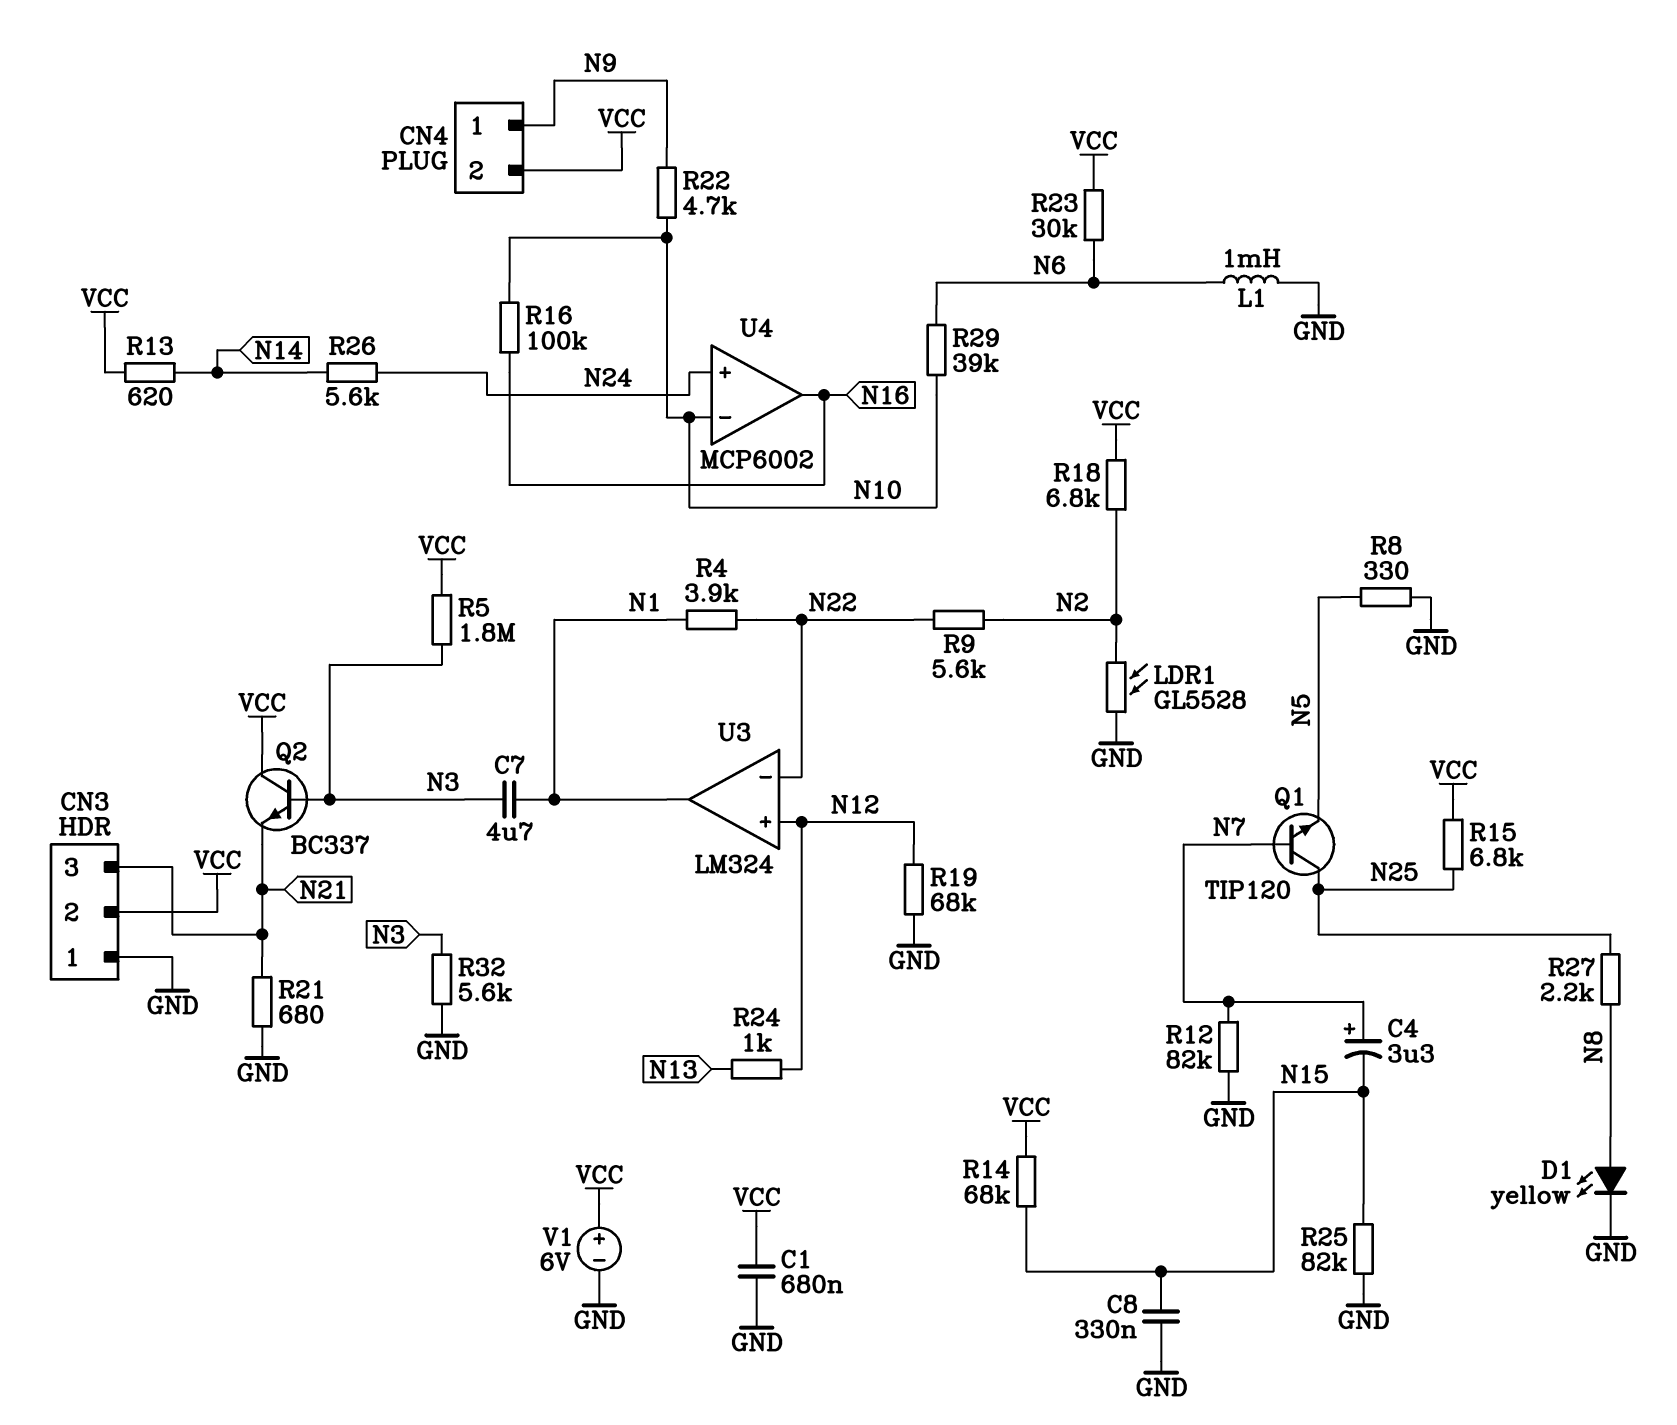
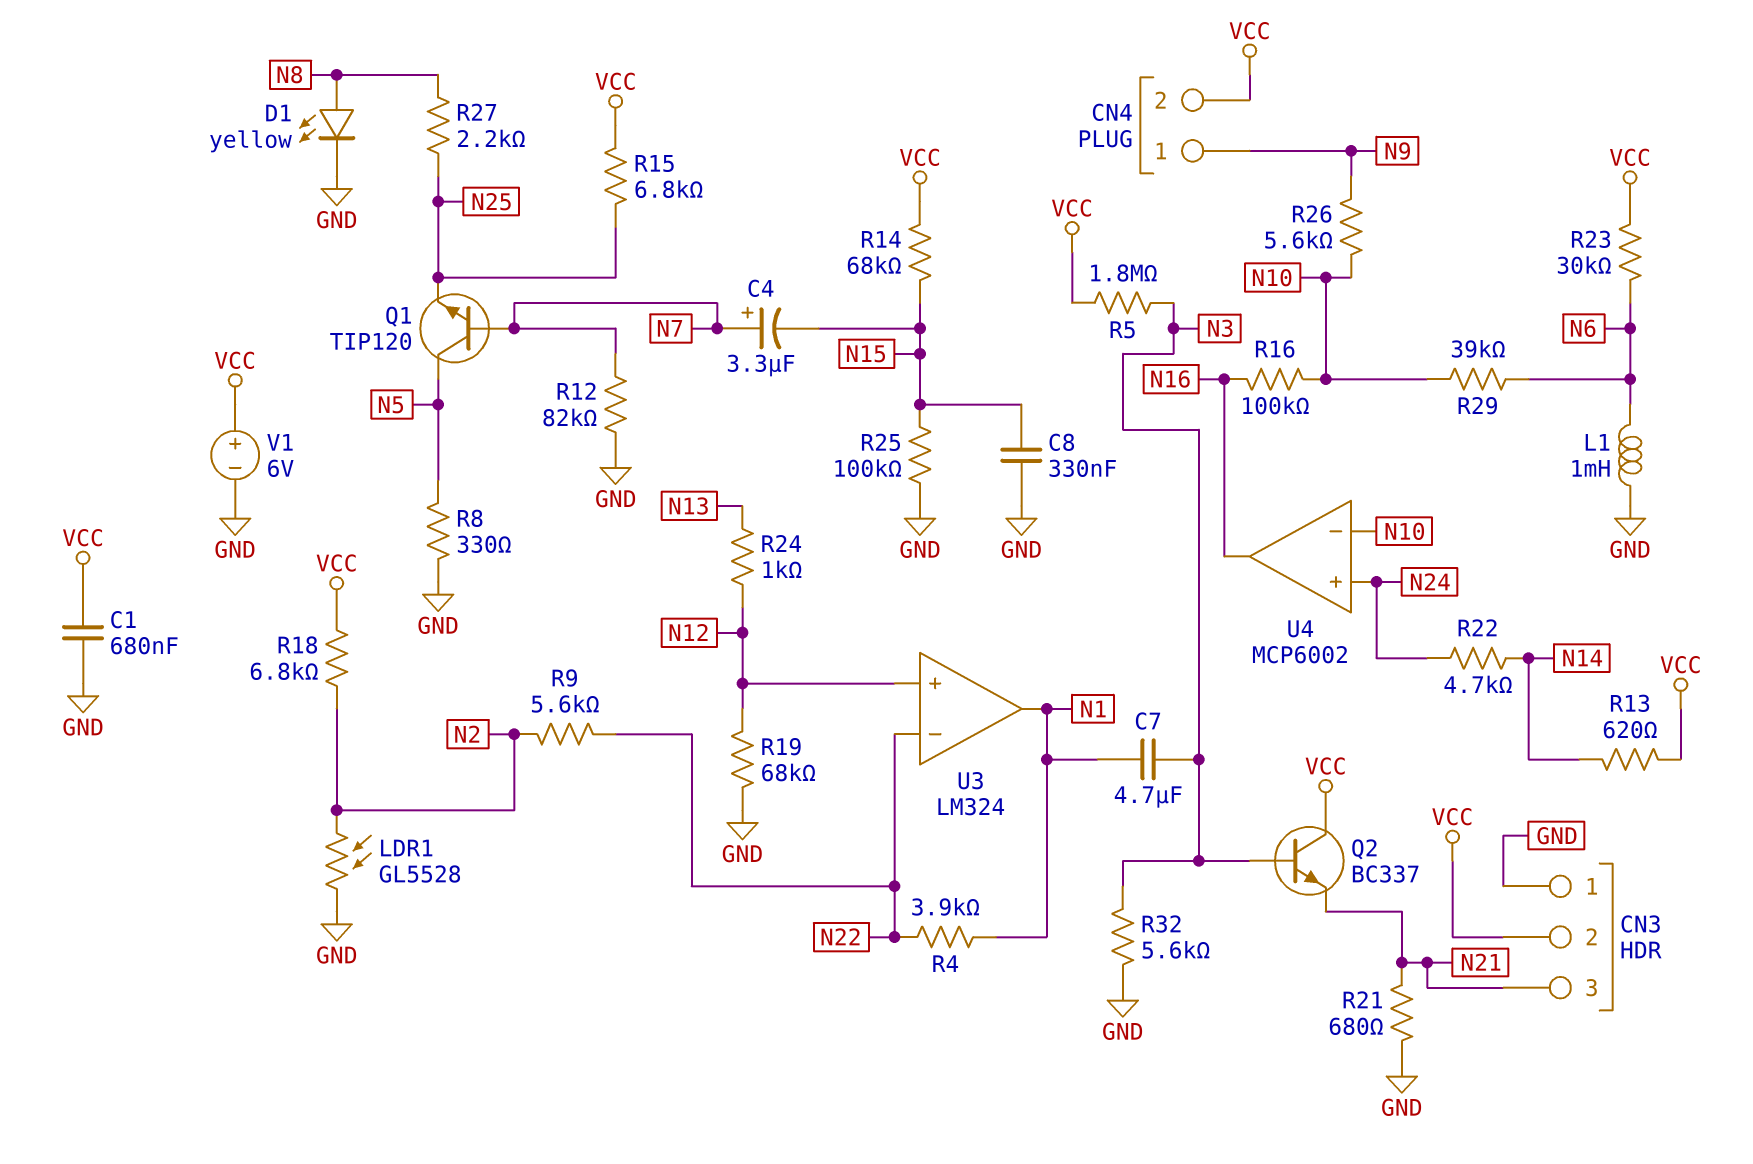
Q1: NPN TIP120 (B N7, C N25, E N5) -> NPN TIP120 (B N7, C N5, E N25)
R22: 4.7k (N9, N10) -> 4.7k (N14, N24)
R25: 82k (GND, N15) -> 100k (GND, N15)
R26: 5.6k (N14, N24) -> 5.6k (N9, N10)

